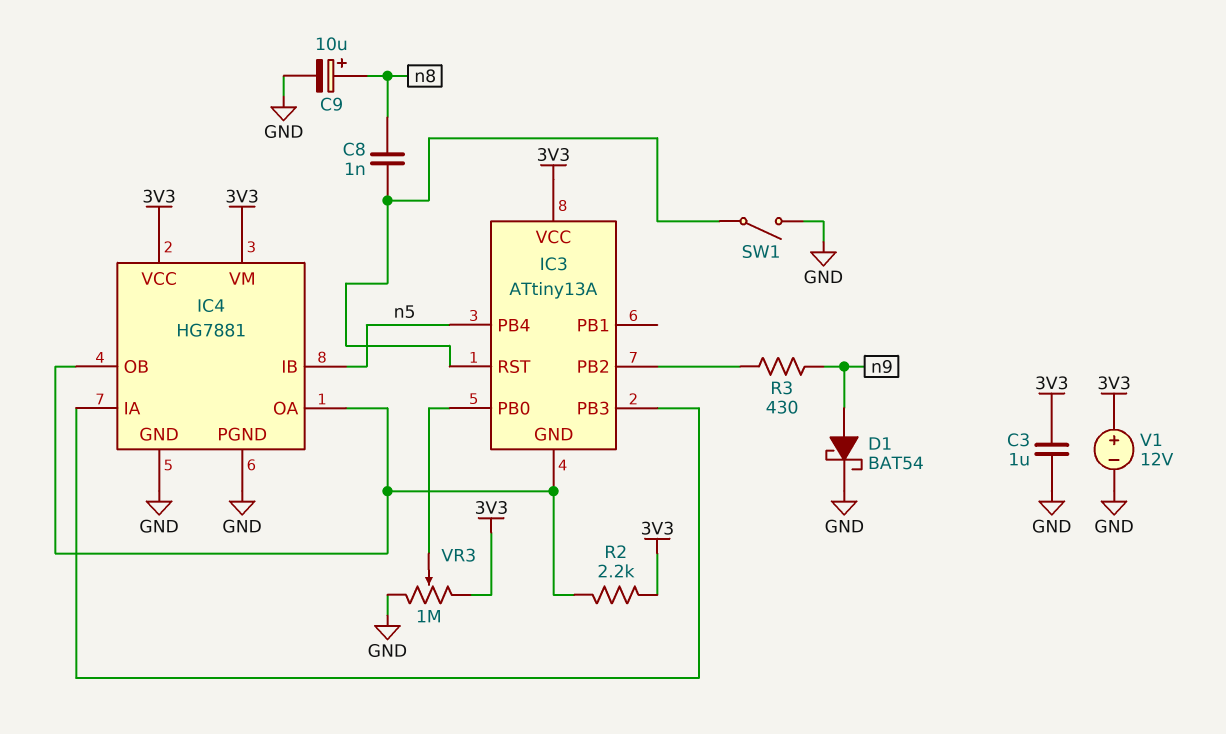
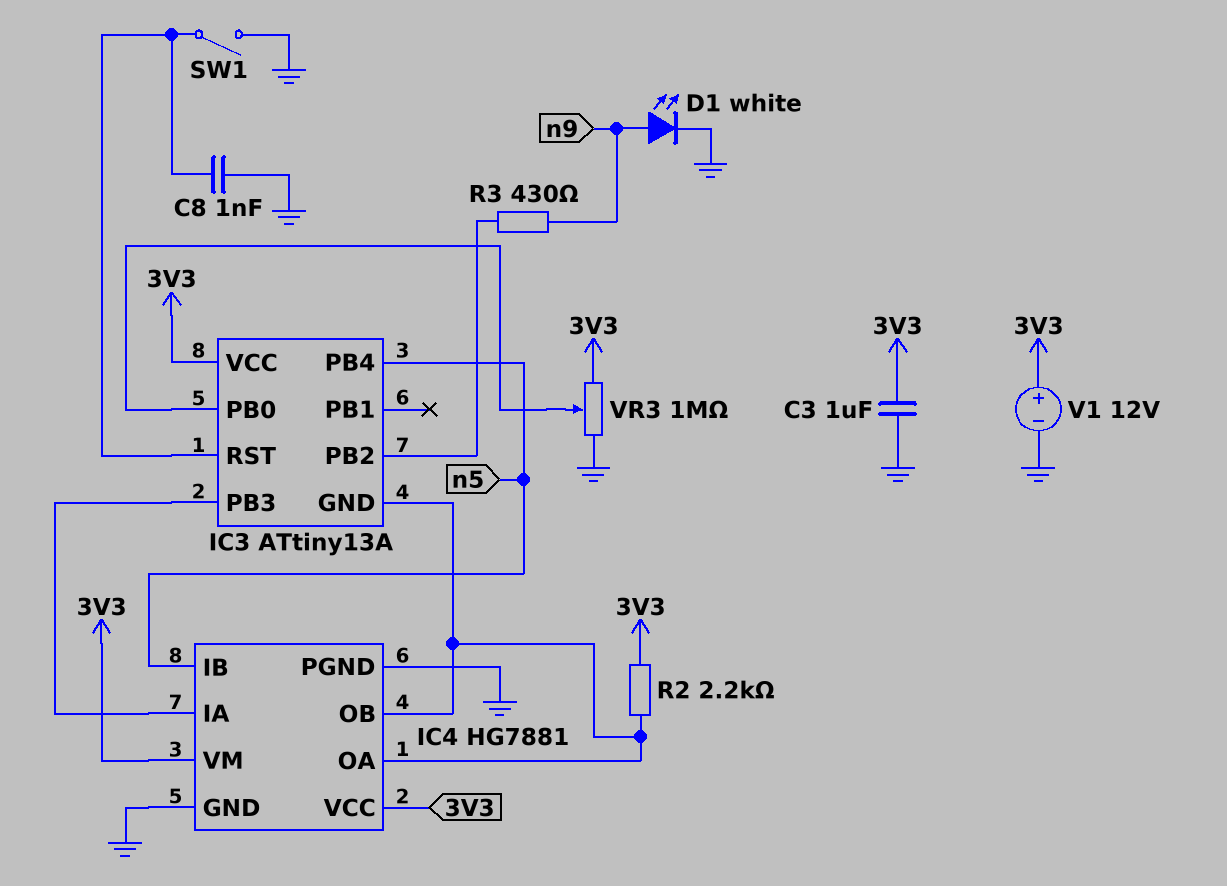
C8: 1nF (IC3/RST, n8) -> 1nF (GND, IC3/RST)
C9: 10uF (plus n8, minus GND) -> none
D1: schottky BAT54 (A n9, K GND) -> LED white (A n9, K GND)

